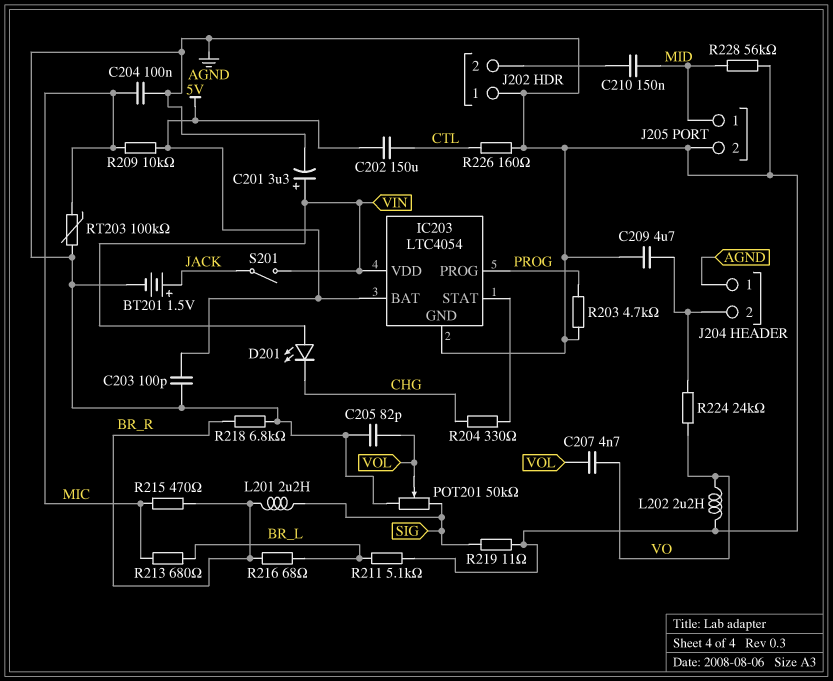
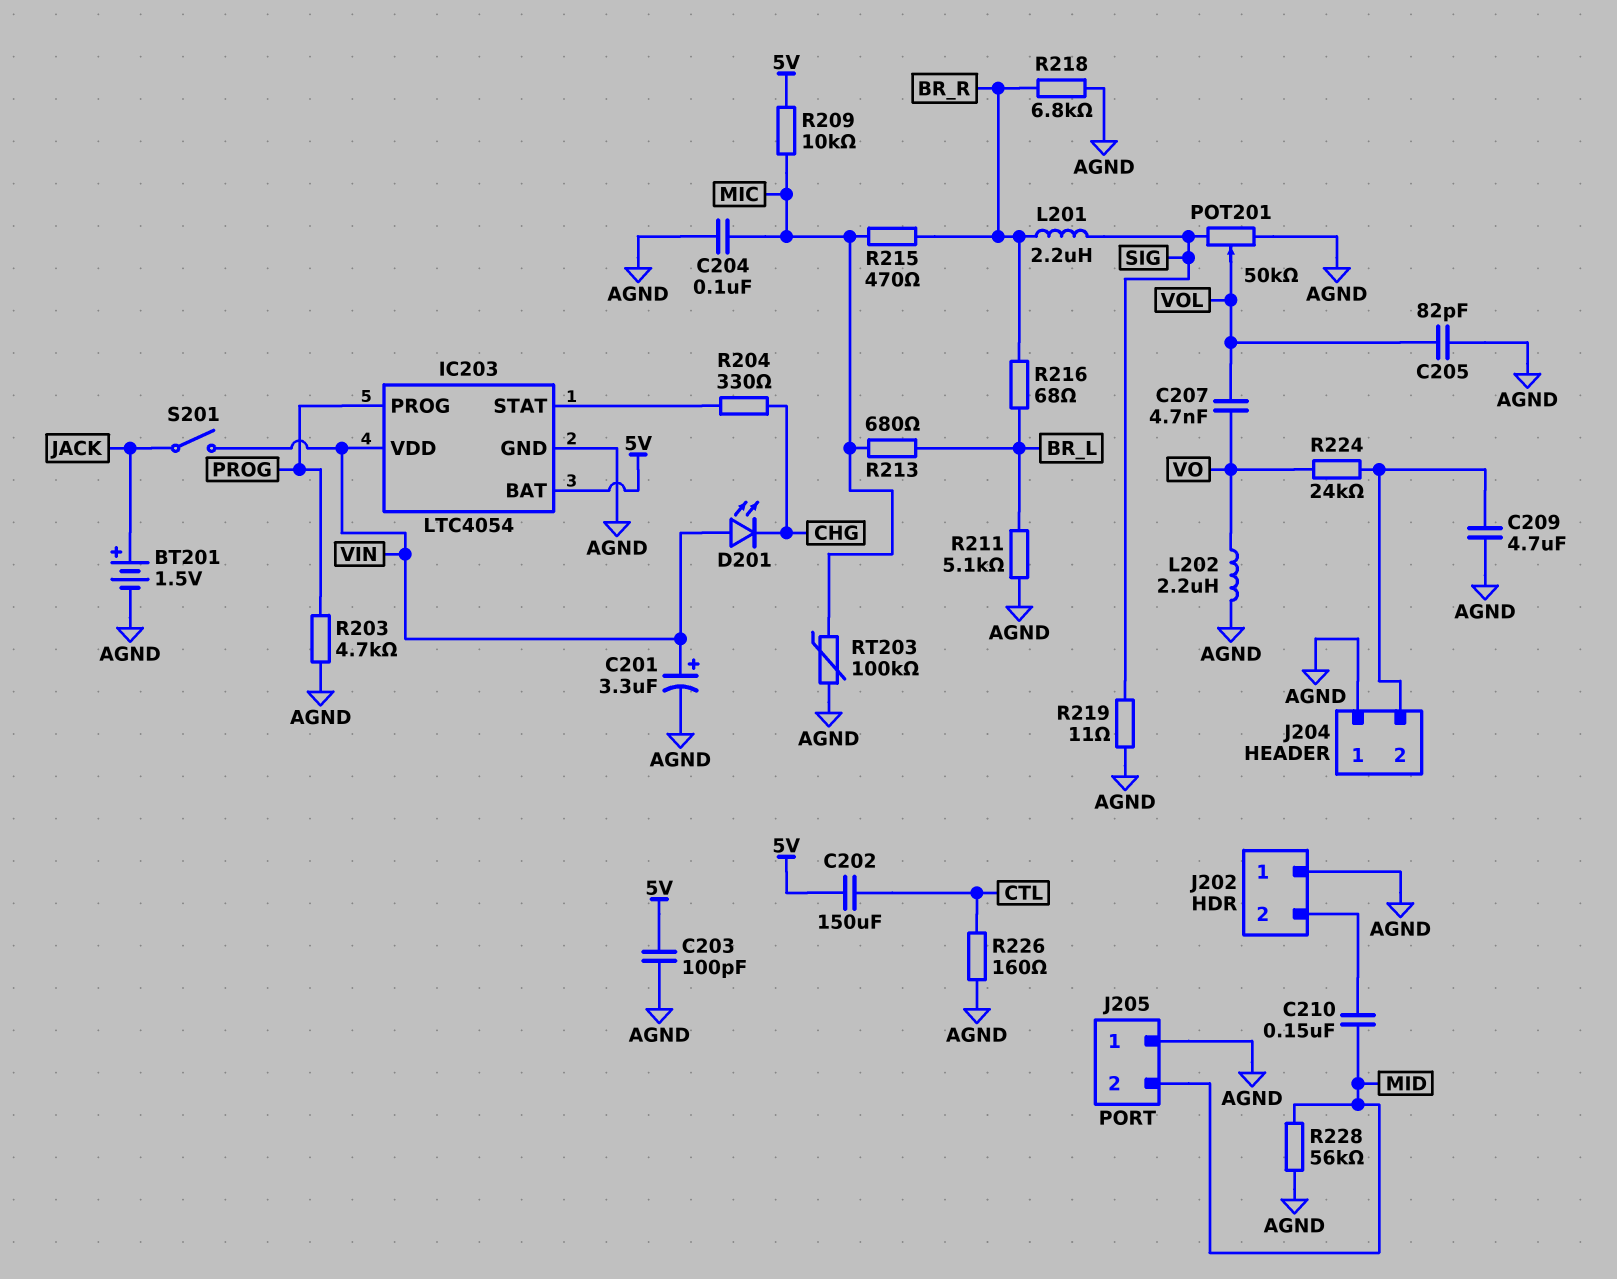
J205 pin 1: MID -> AGND
J205 pin 2: AGND -> MID

